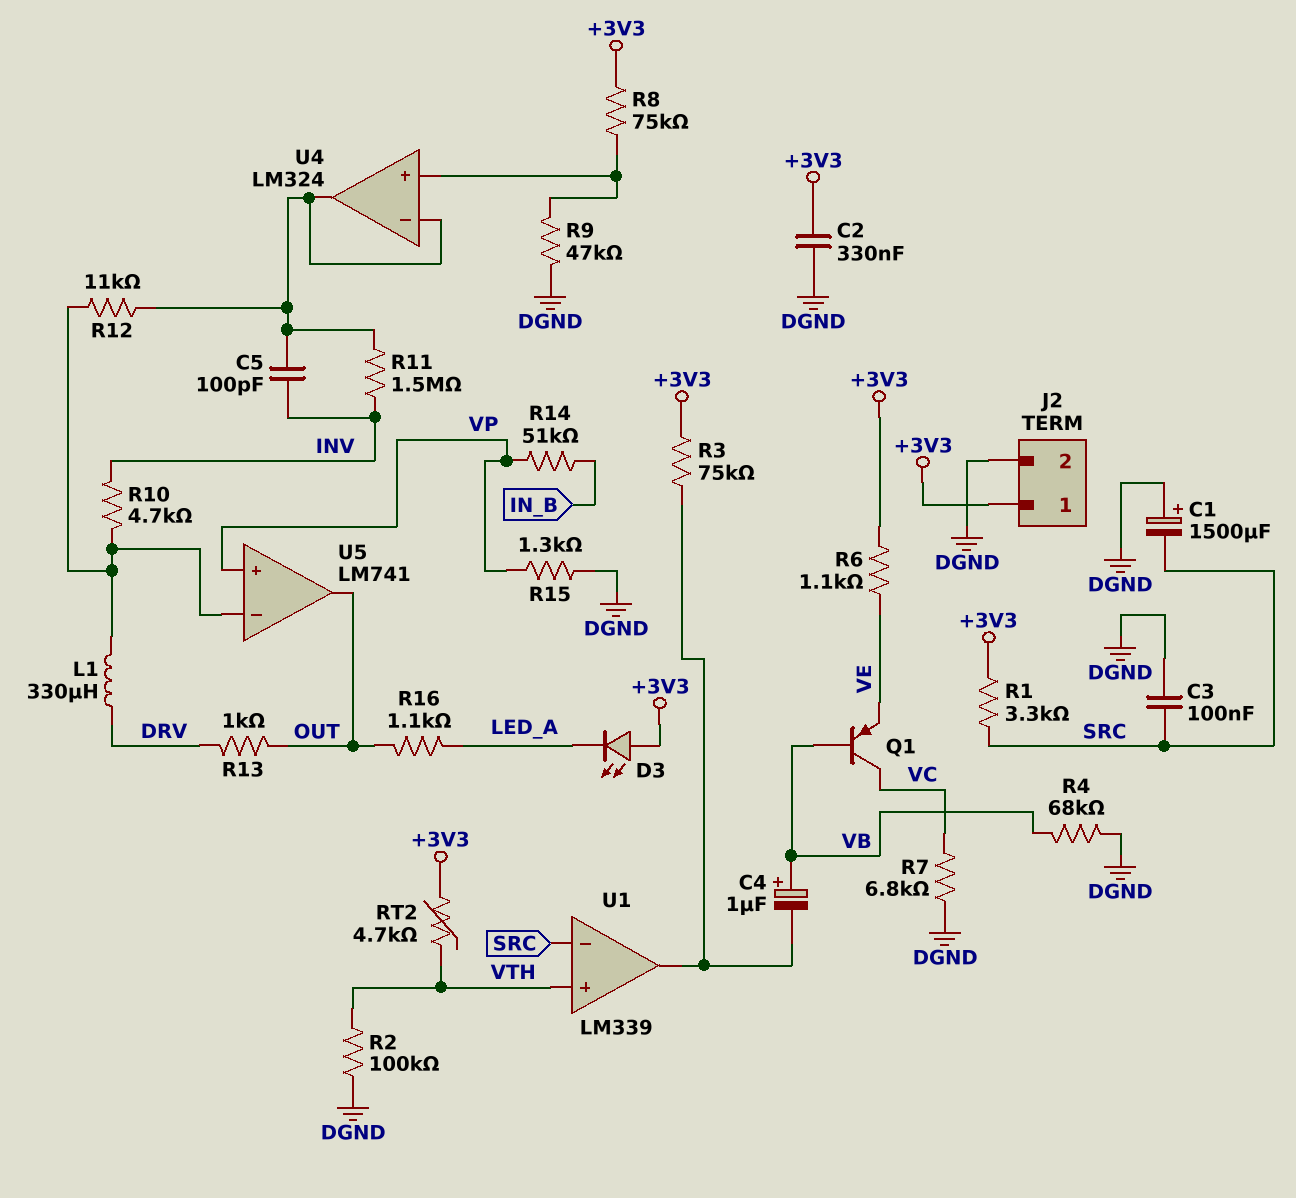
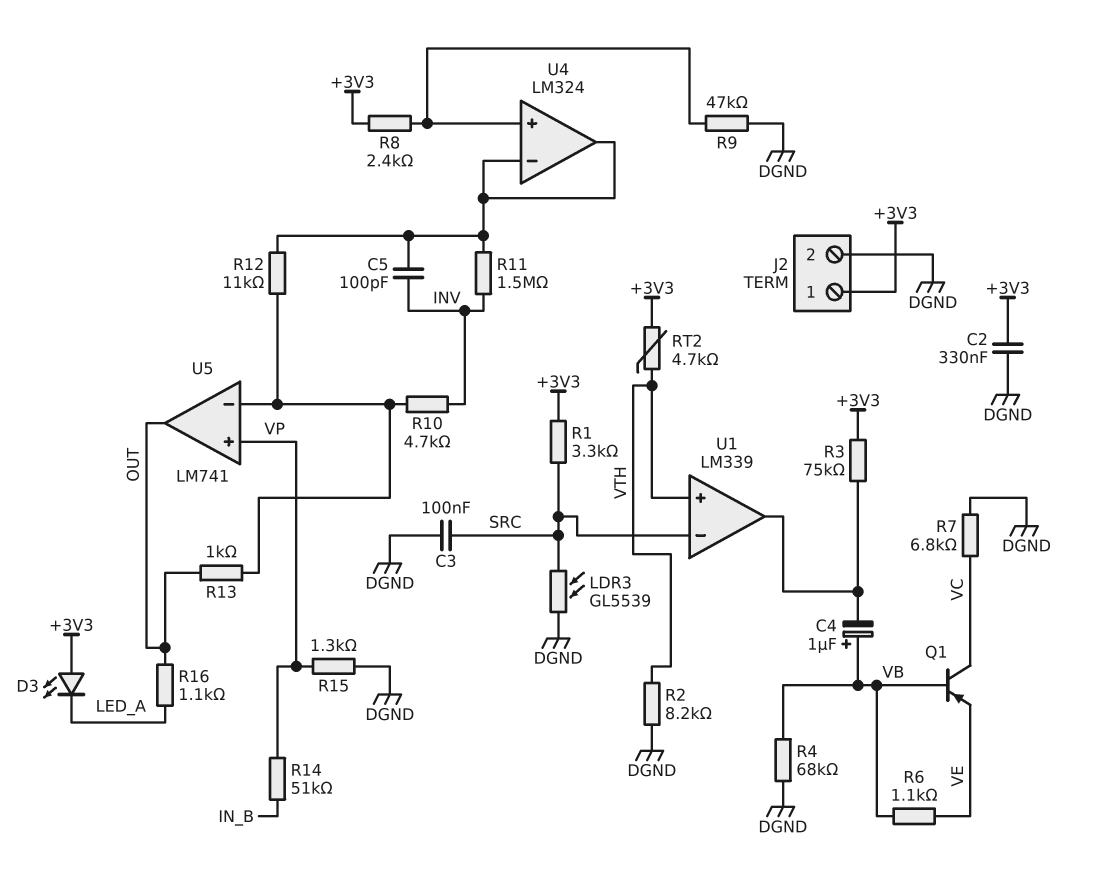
C1: 1500uF (plus DGND, minus SRC) -> none
L1: 330uH (DRV, U5/in-) -> none
LDR3: none -> GL5539 (DGND, SRC)
R2: 100k (DGND, VTH) -> 8.2k (DGND, VTH)
R6: 1.1k (+3V3, VE) -> 1.1k (VB, VE)
R8: 75k (+3V3, U4/in+) -> 2.4k (+3V3, U4/in+)
R13: 1k (DRV, OUT) -> 1k (OUT, U5/in-)

